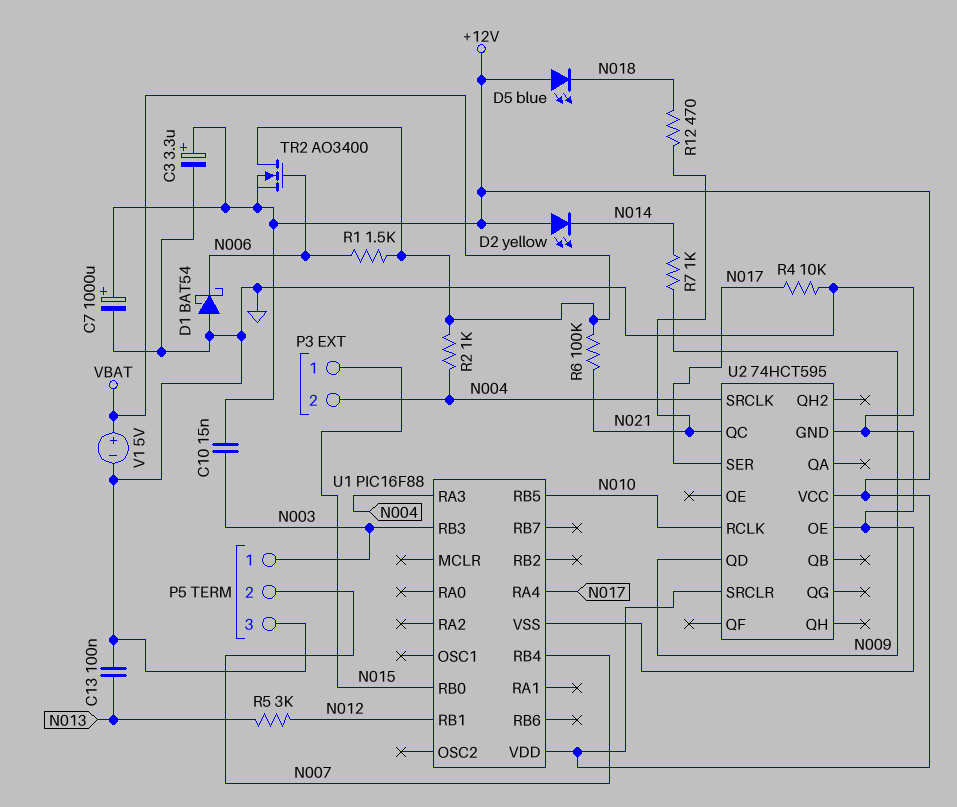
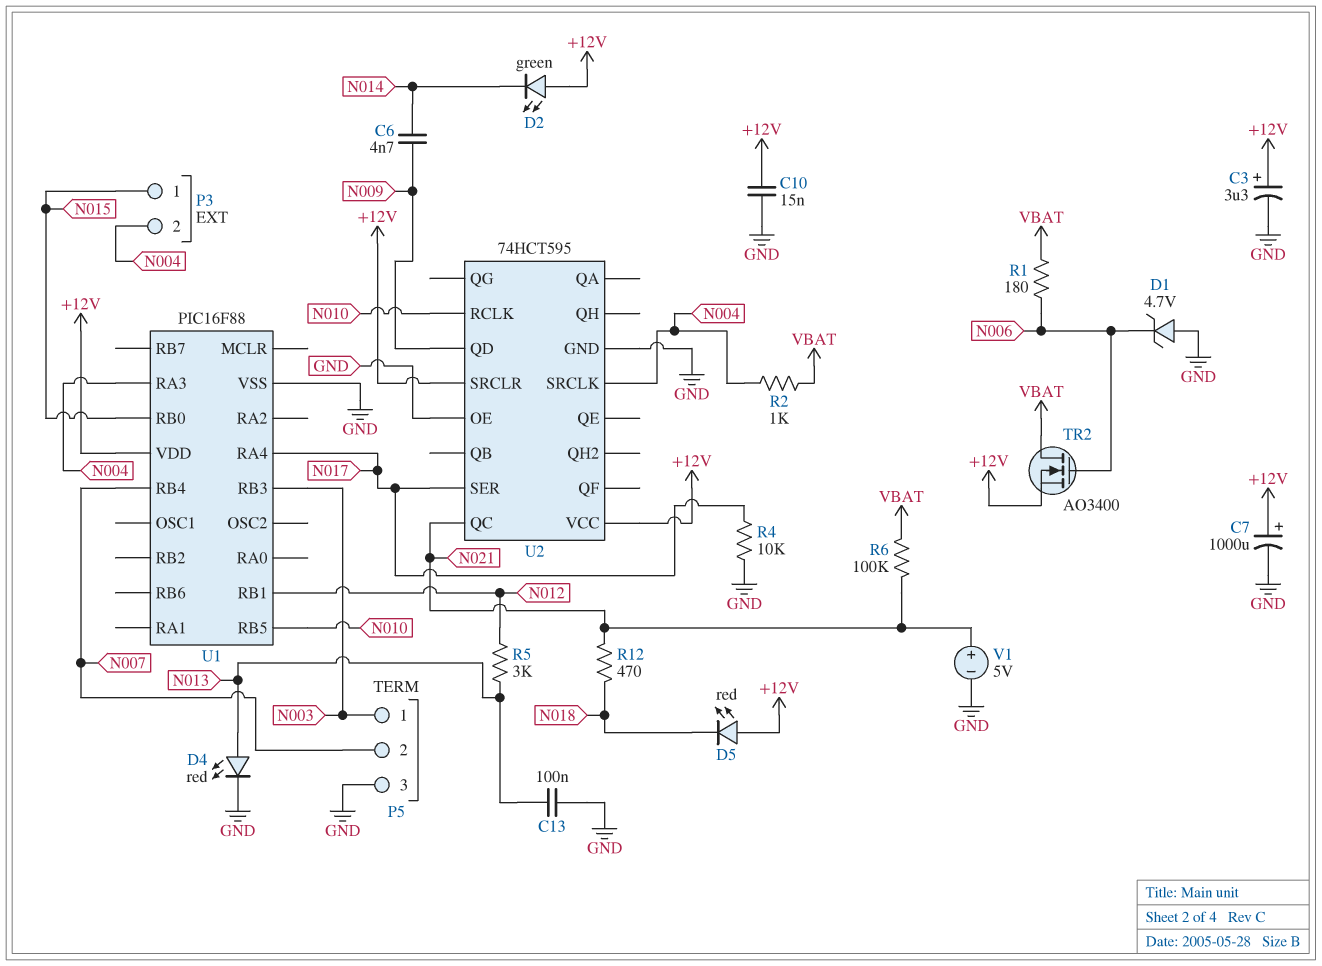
C6: none -> 4.7nF (N009, N014)
C10: 15nF (+12V, N003) -> 15nF (+12V, GND)
D1: schottky BAT54 (A GND, K N006) -> zener 4.7V (A GND, K N006)
D2: LED yellow (A +12V, K N014) -> LED green (A +12V, K N014)
D4: none -> LED red (A N013, K GND)
D5: LED blue (A +12V, K N018) -> LED red (A +12V, K N018)
R1: 1.5k (N006, VBAT) -> 180 (N006, VBAT)
R7: 1k (N009, N014) -> none
V1: 5V (plus VBAT, minus GND) -> 5V (plus N021, minus GND)

